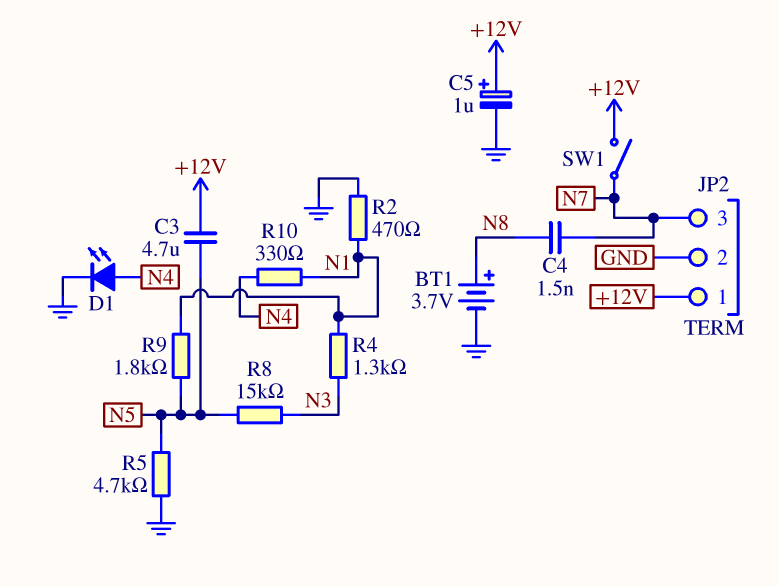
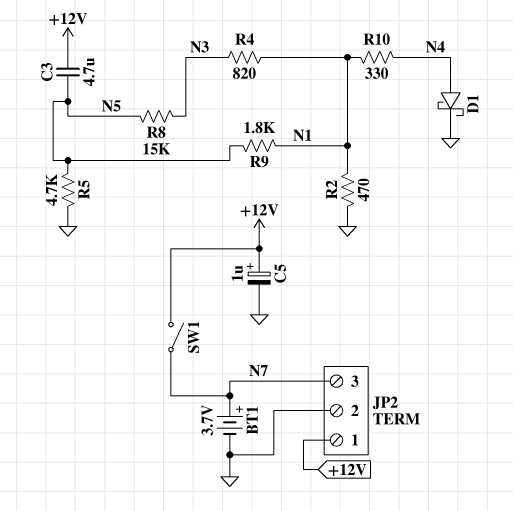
BT1: 3.7V (plus N8, minus GND) -> 3.7V (plus N7, minus GND)
C4: 1.5nF (N7, N8) -> none
D1: LED (A N4, K GND) -> schottky (A N4, K GND)
R4: 1.3k (N1, N3) -> 820 (N1, N3)

